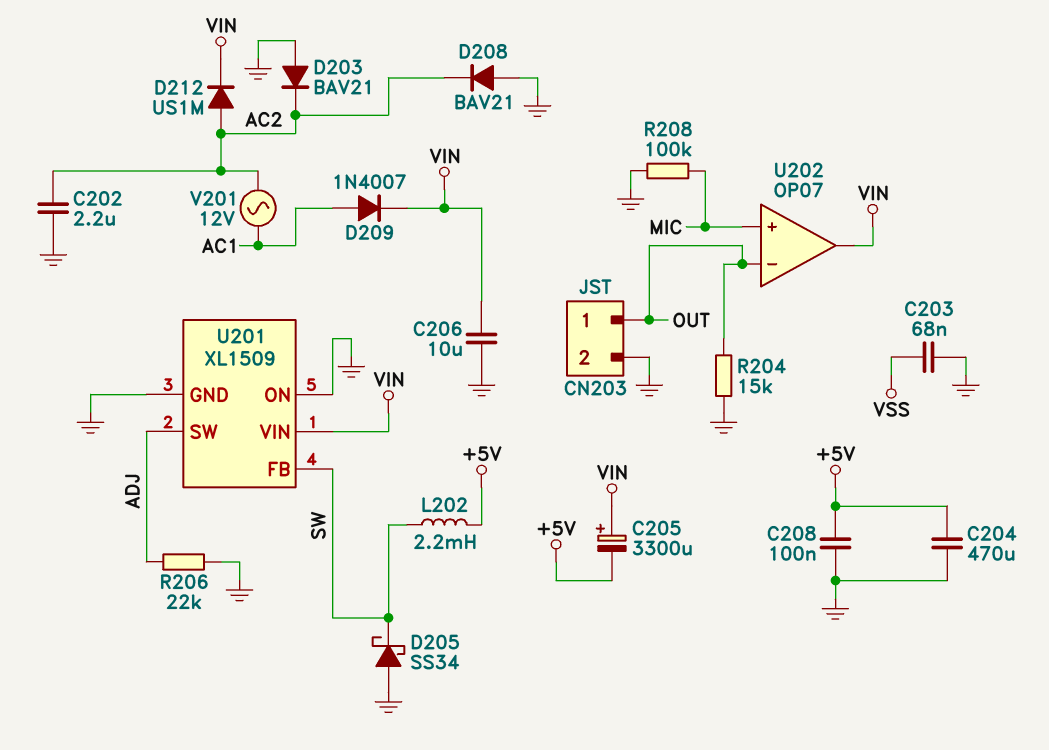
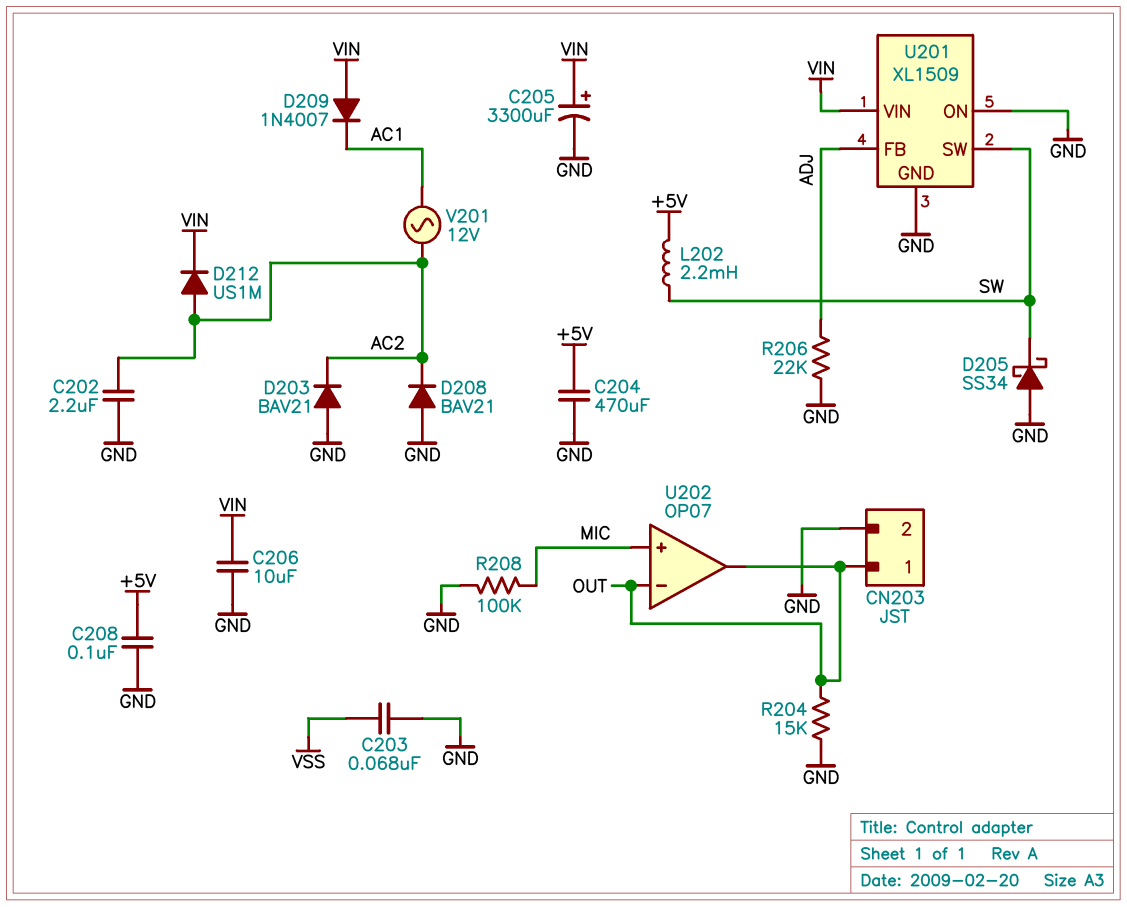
C205: 3300uF (plus VIN, minus +5V) -> 3300uF (plus VIN, minus GND)
D209: diode 1N4007 (A AC1, K VIN) -> diode 1N4007 (A VIN, K AC1)
U201 pin FB: SW -> ADJ
U201 pin SW: ADJ -> SW
U202 pin out: VIN -> OUT

